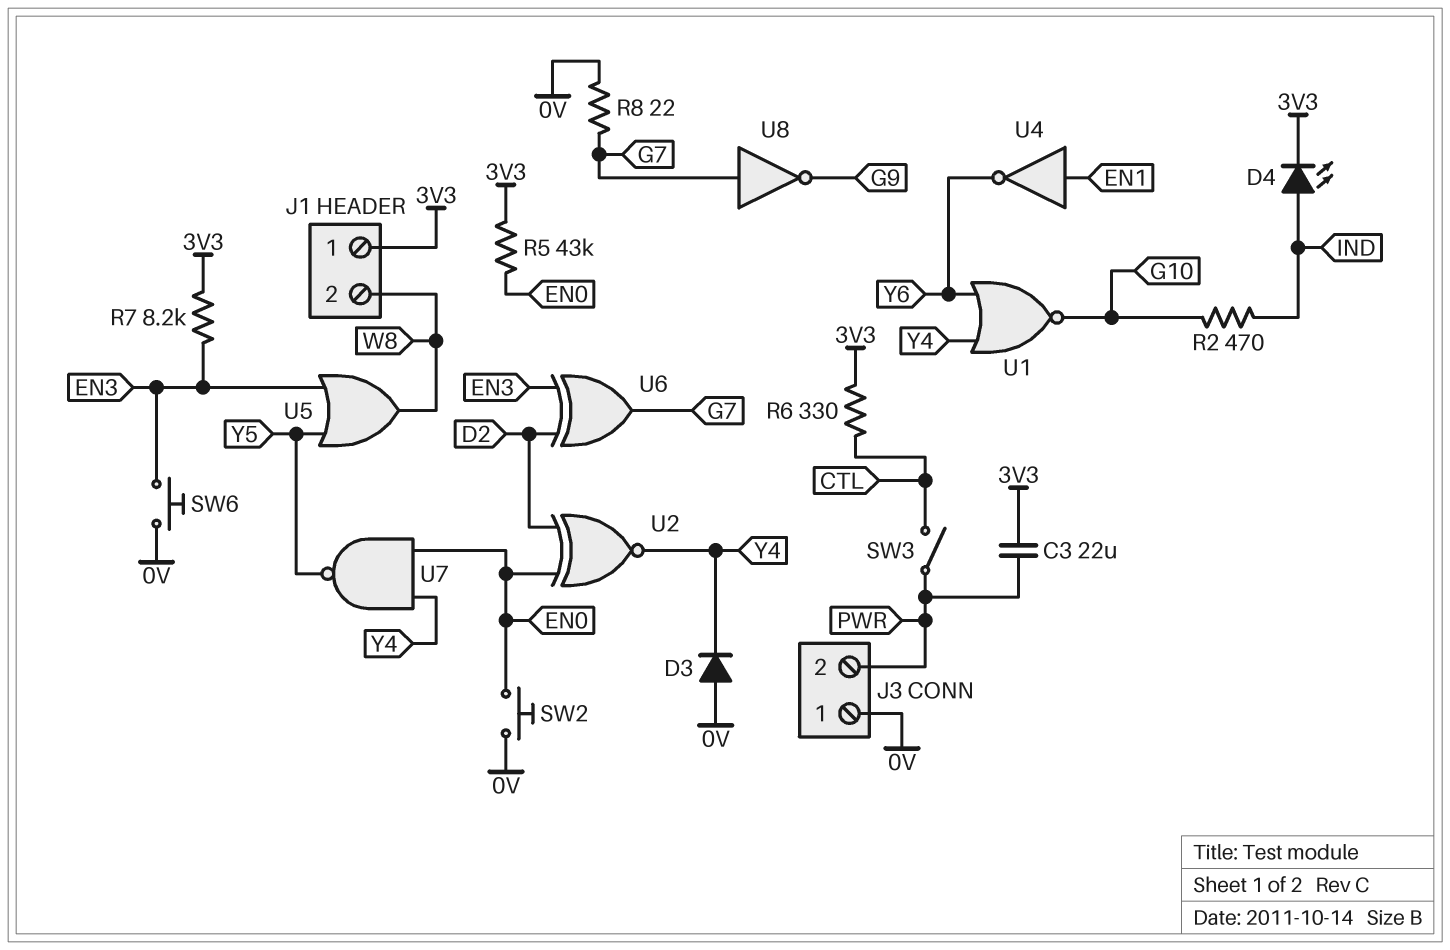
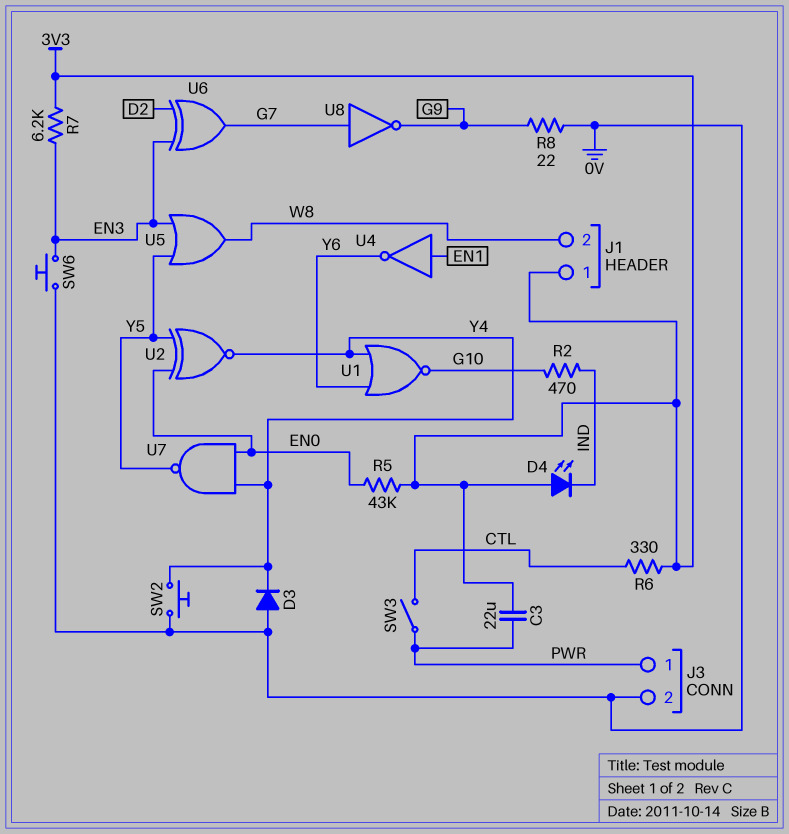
D4: LED (A IND, K 3V3) -> LED (A 3V3, K IND)
J3 pin 1: 0V -> PWR
J3 pin 2: PWR -> 0V
R7: 8.2k (3V3, EN3) -> 6.2k (3V3, EN3)
R8: 22 (0V, G7) -> 22 (0V, G9)
SW2: button (0V, EN0) -> button (0V, Y4)
U2: XNOR (in D2, in EN0, out Y4) -> XNOR (in EN0, in Y5, out Y4)

